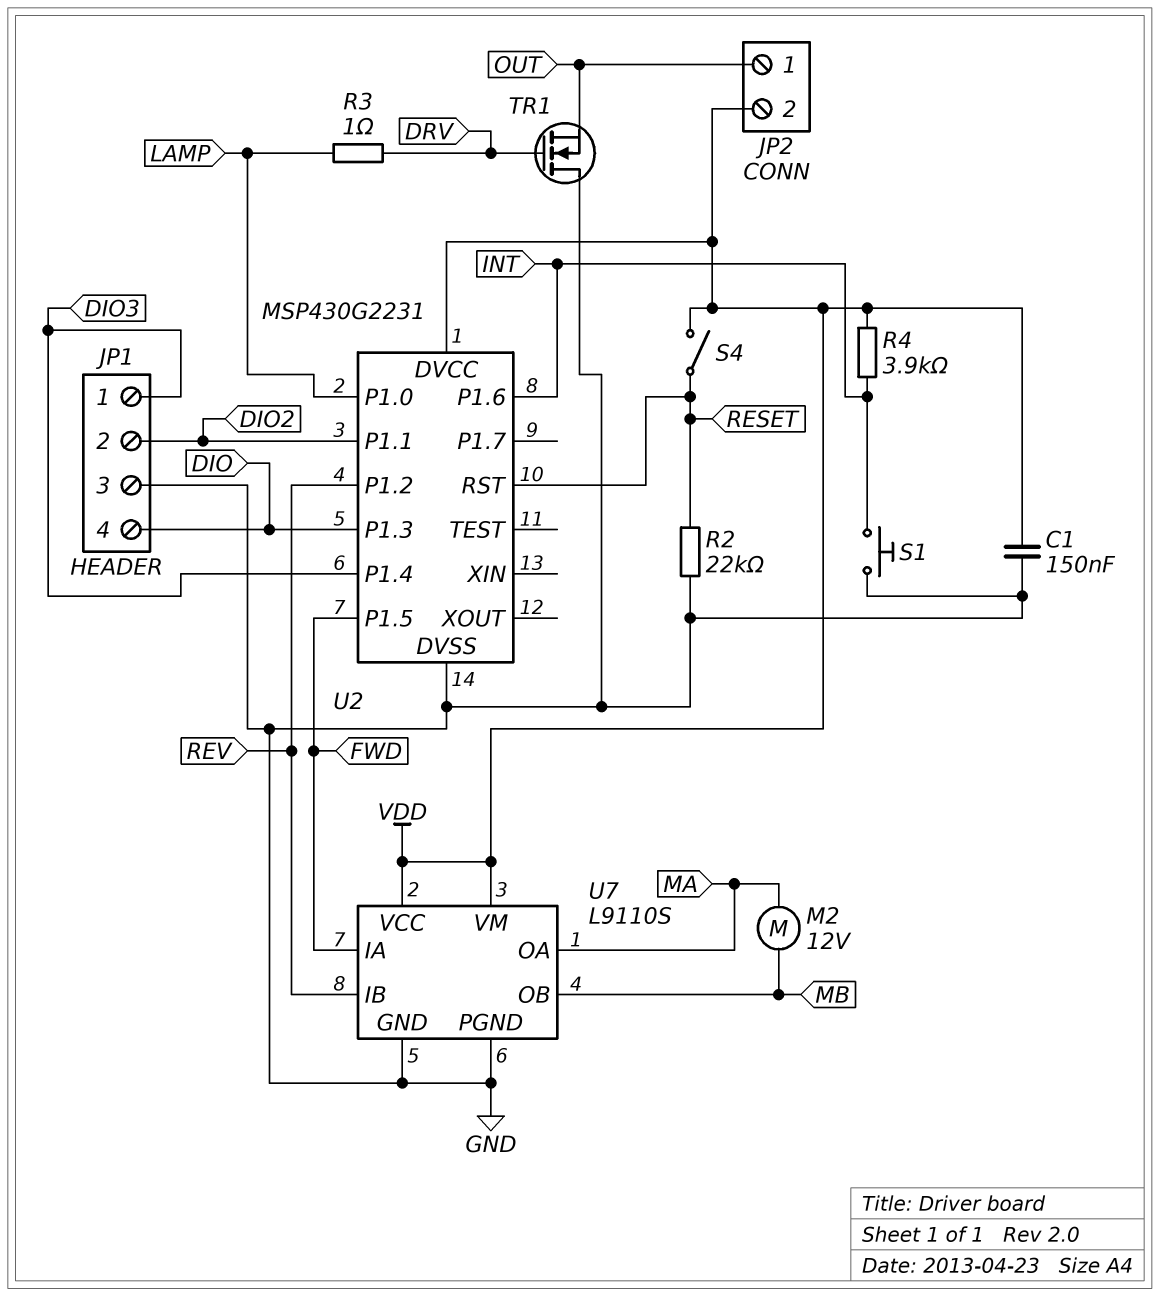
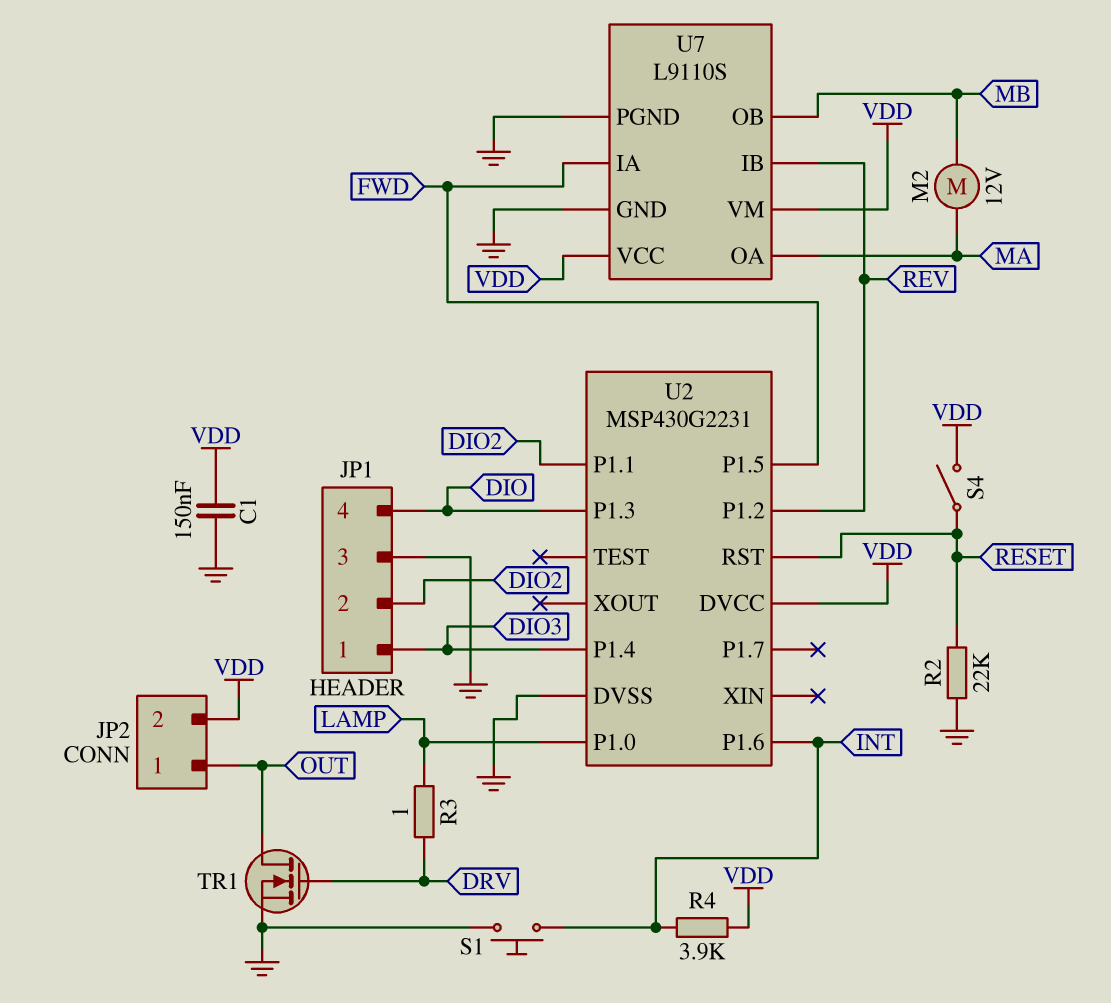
TR1: NMOS (G DRV, D GND, S OUT) -> NMOS (G DRV, D OUT, S GND)

